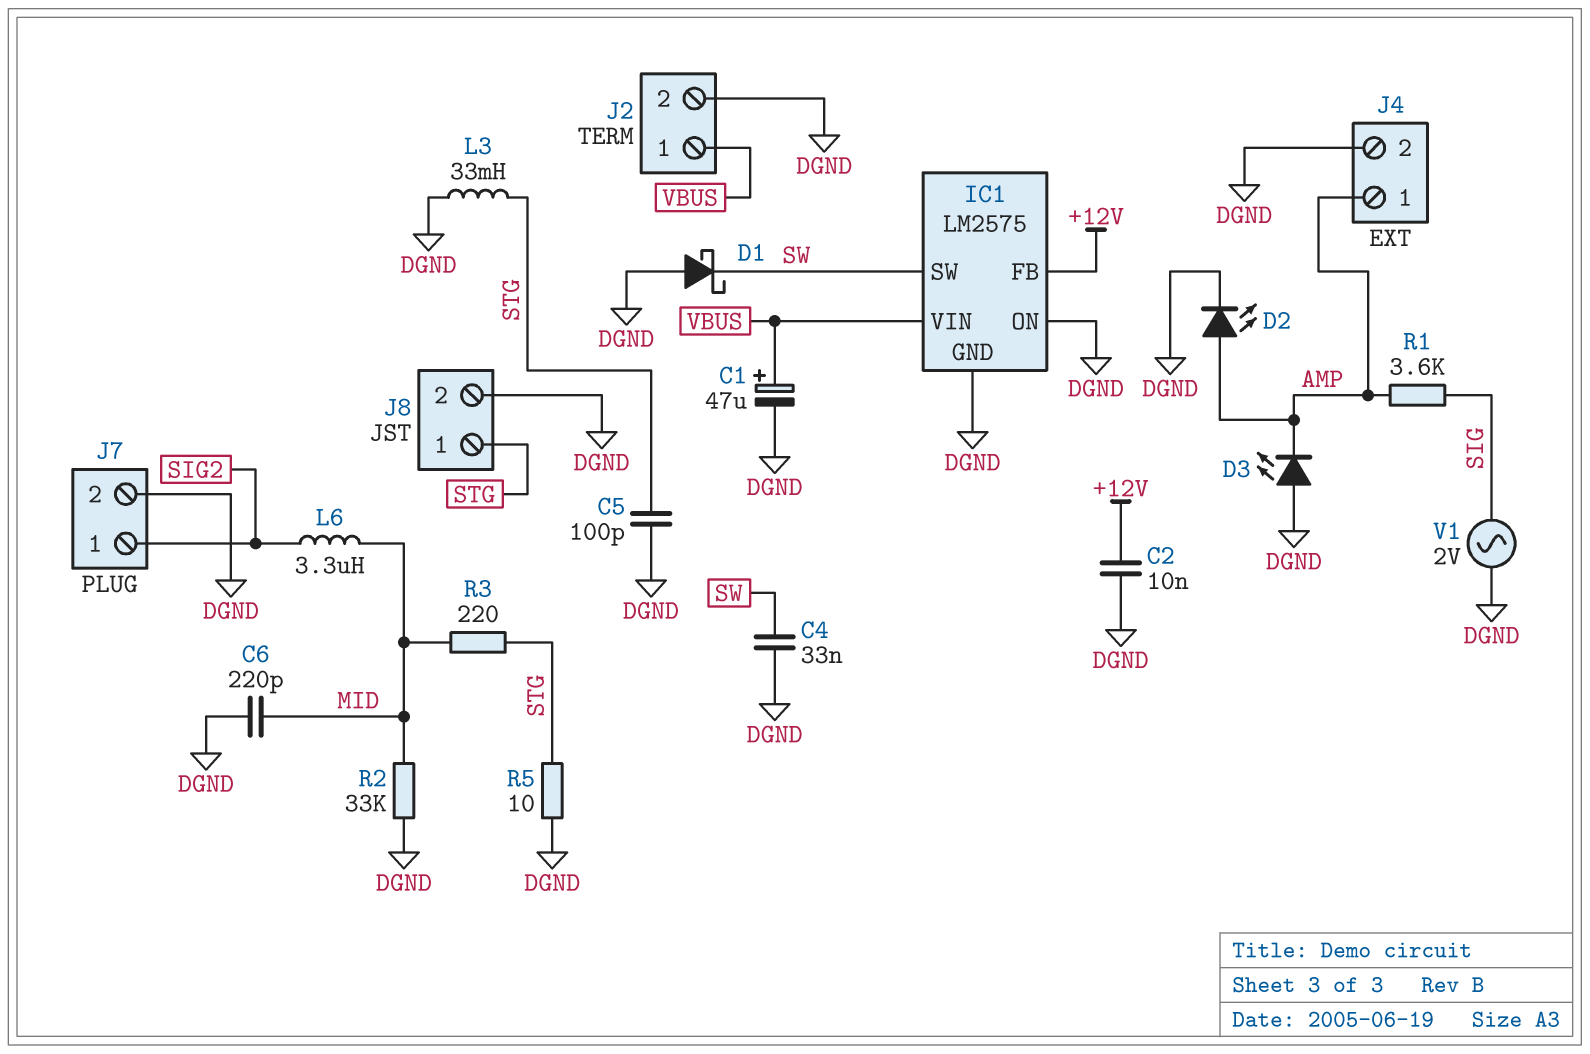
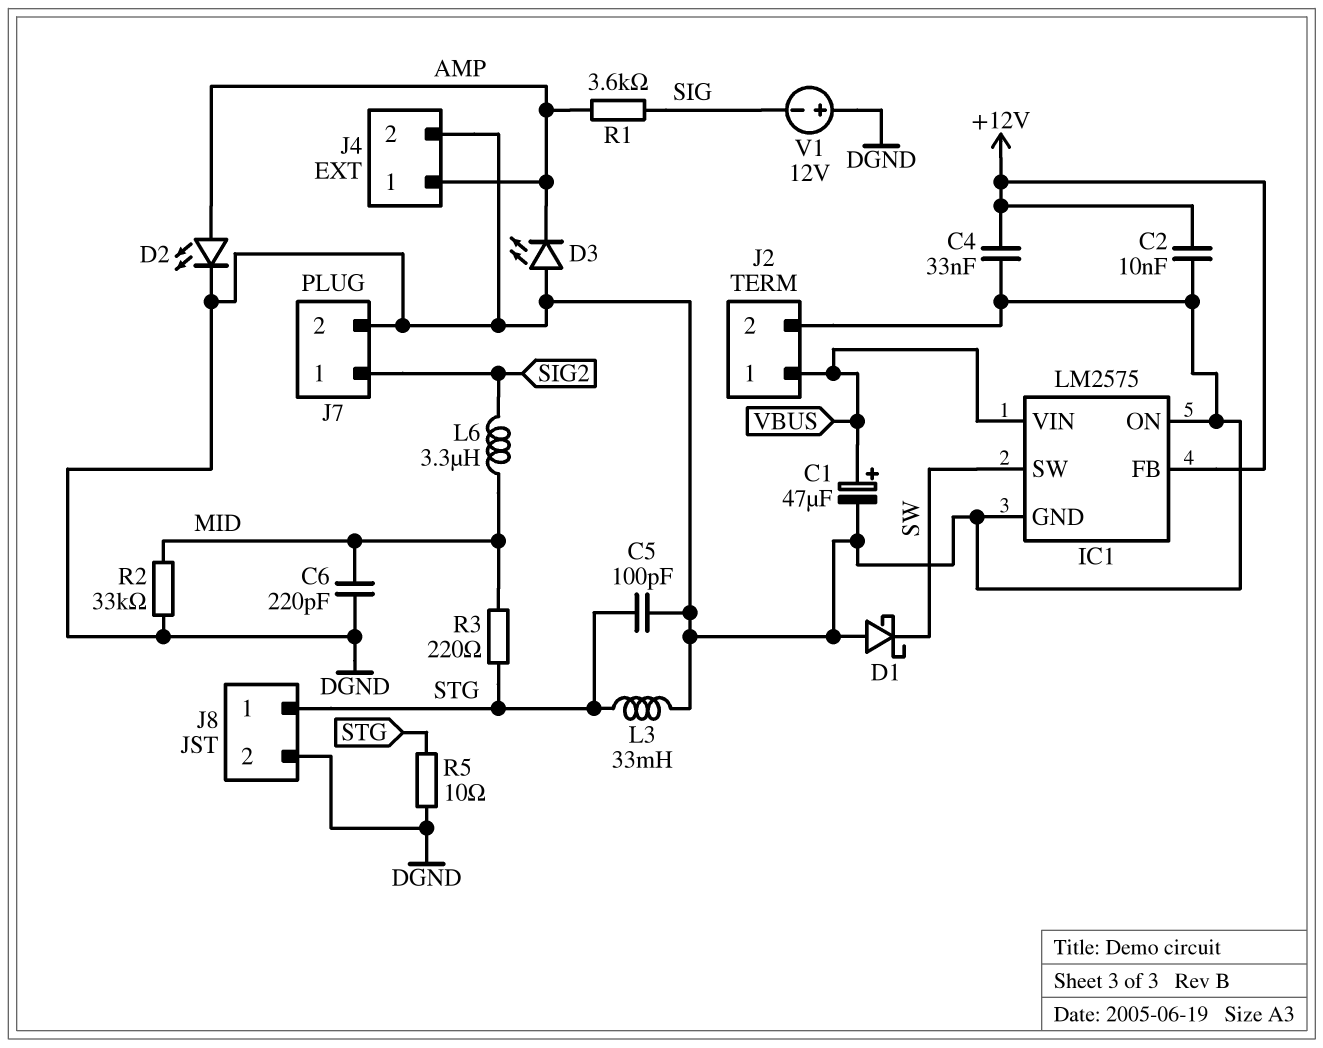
C4: 33nF (DGND, SW) -> 33nF (+12V, DGND)
V1: AC 2V (DGND, SIG) -> 12V (plus DGND, minus SIG)

